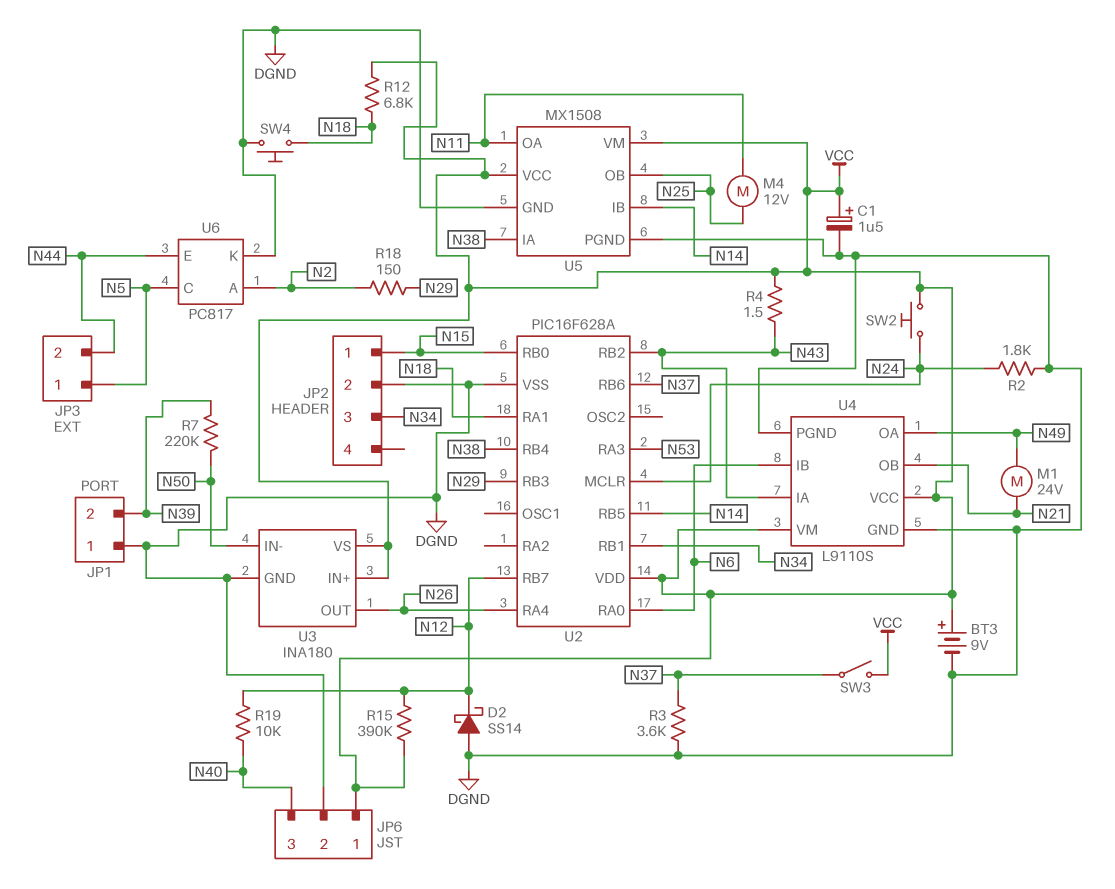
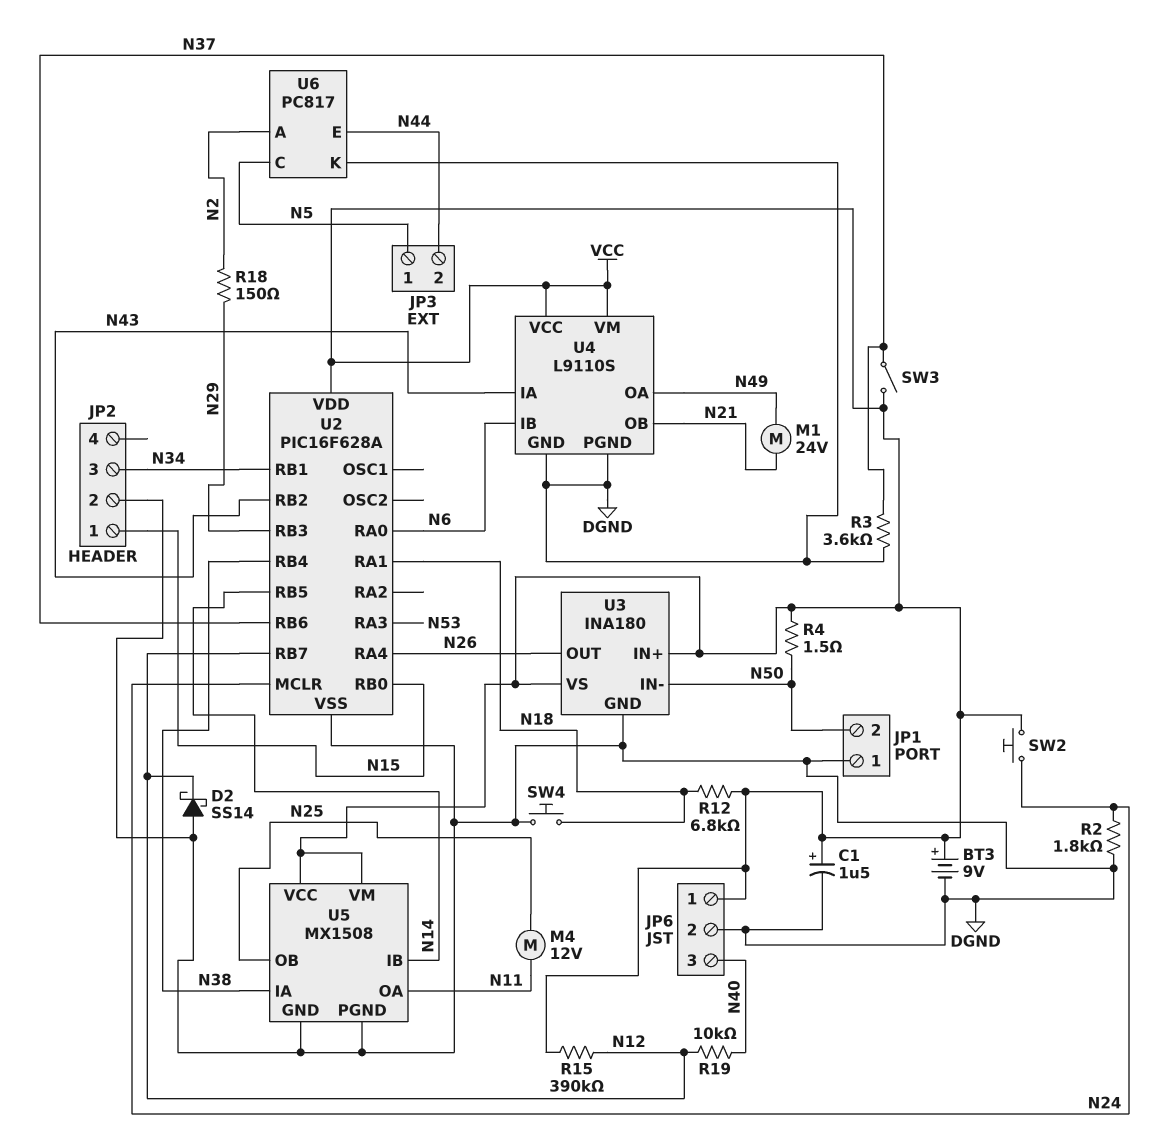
JP1 pin 2: N39 -> N50
R4: 1.5 (N43, VCC) -> 1.5 (N50, VCC)
R7: 220k (N39, N50) -> none

